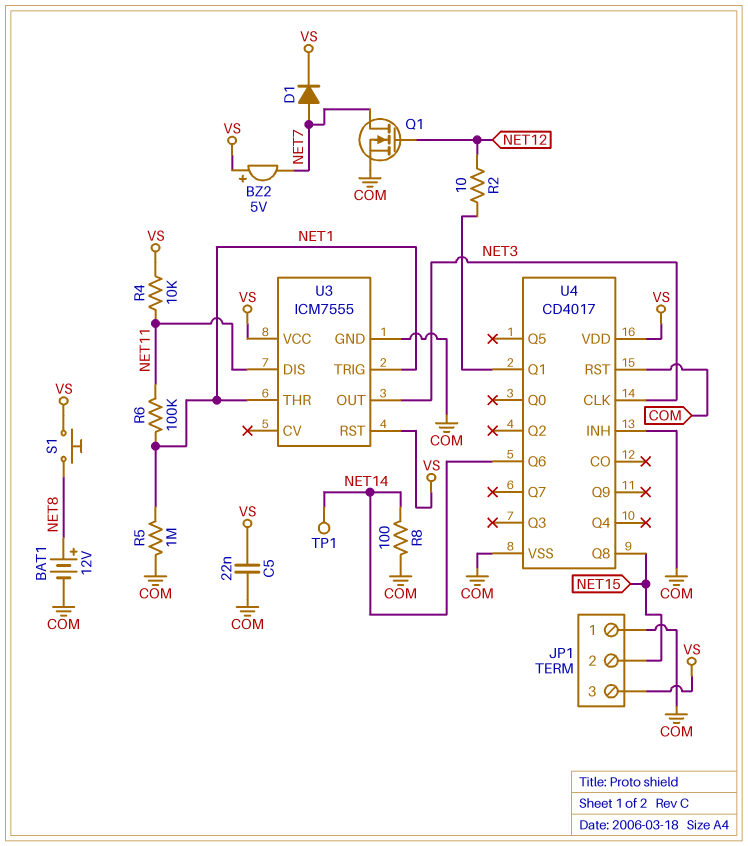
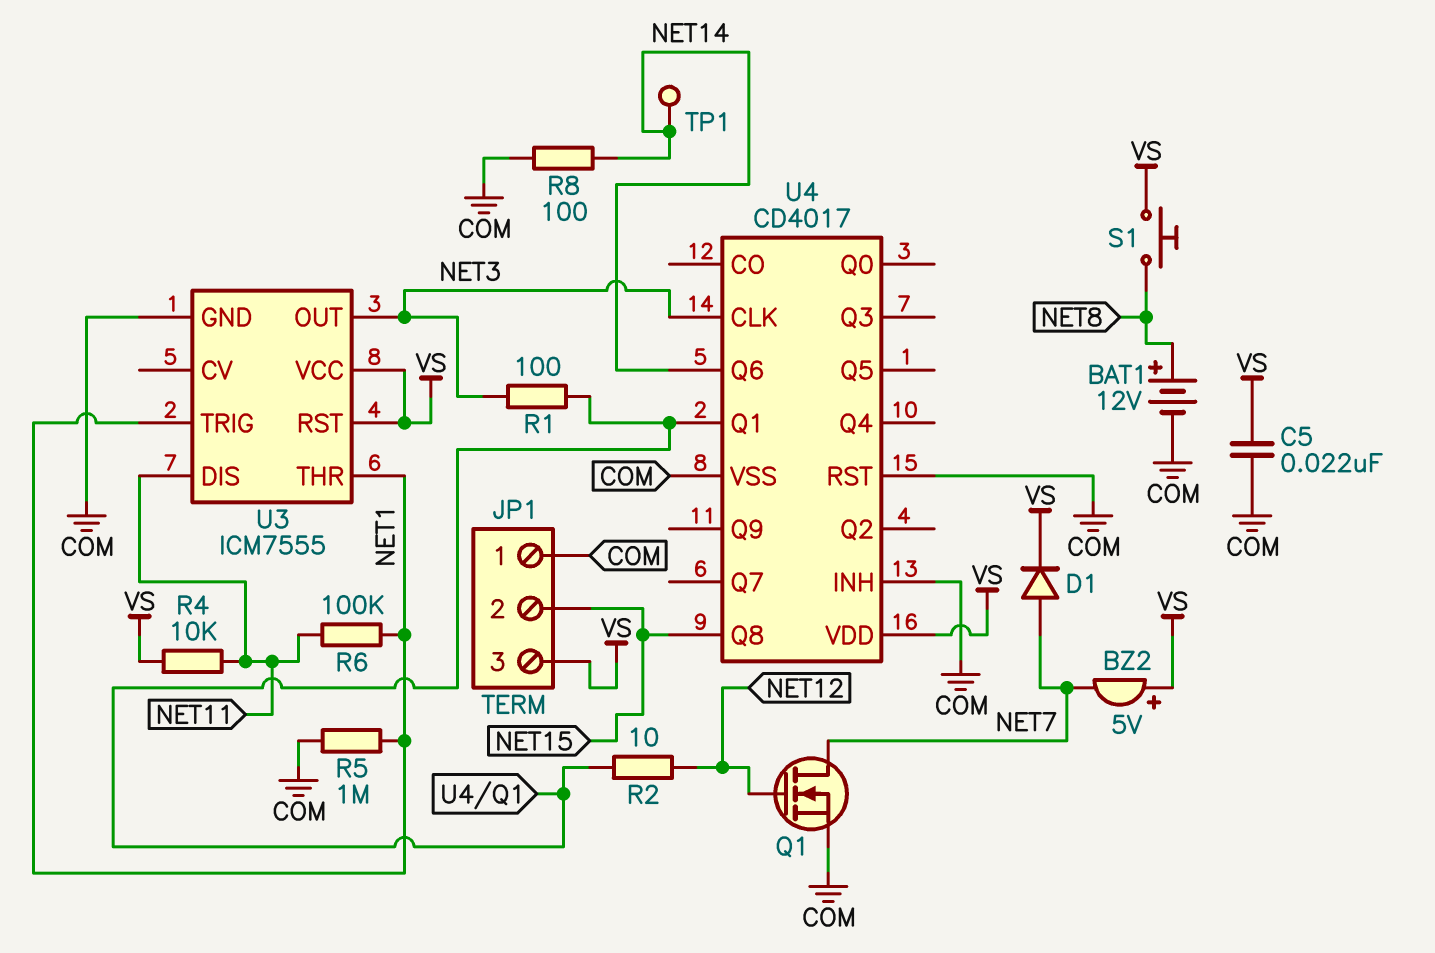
R1: none -> 100 (NET3, U4/Q1)

